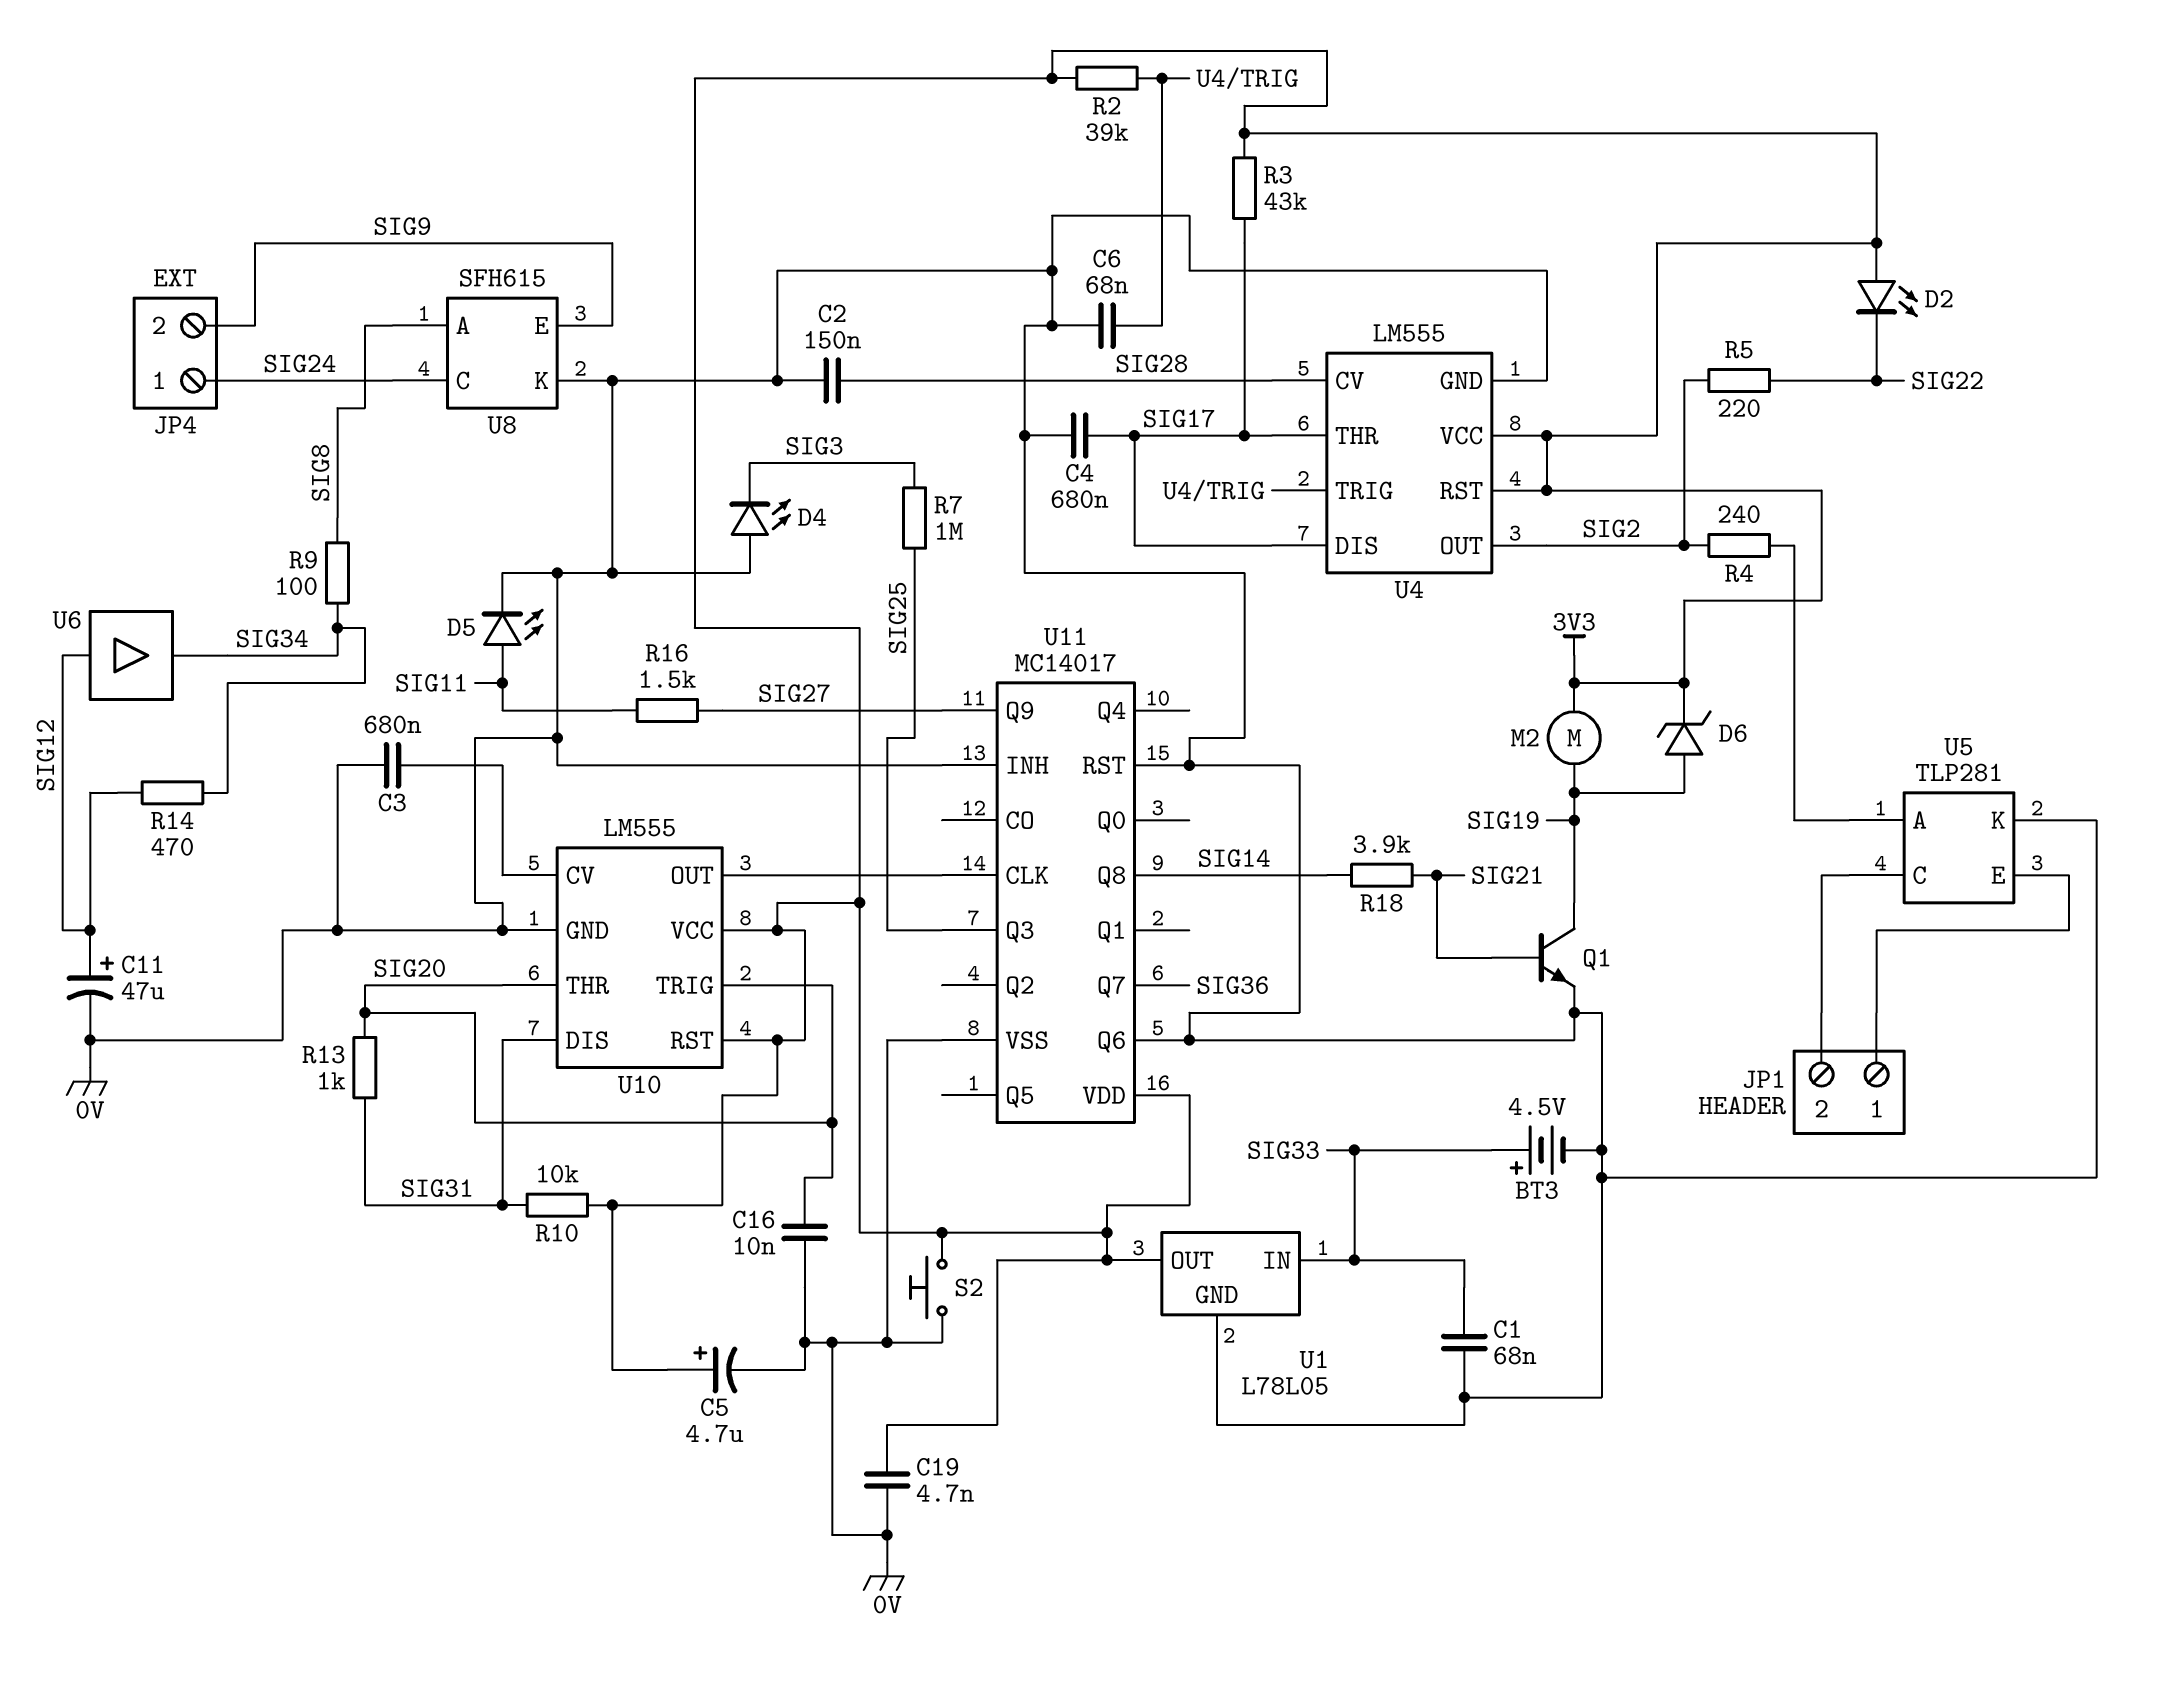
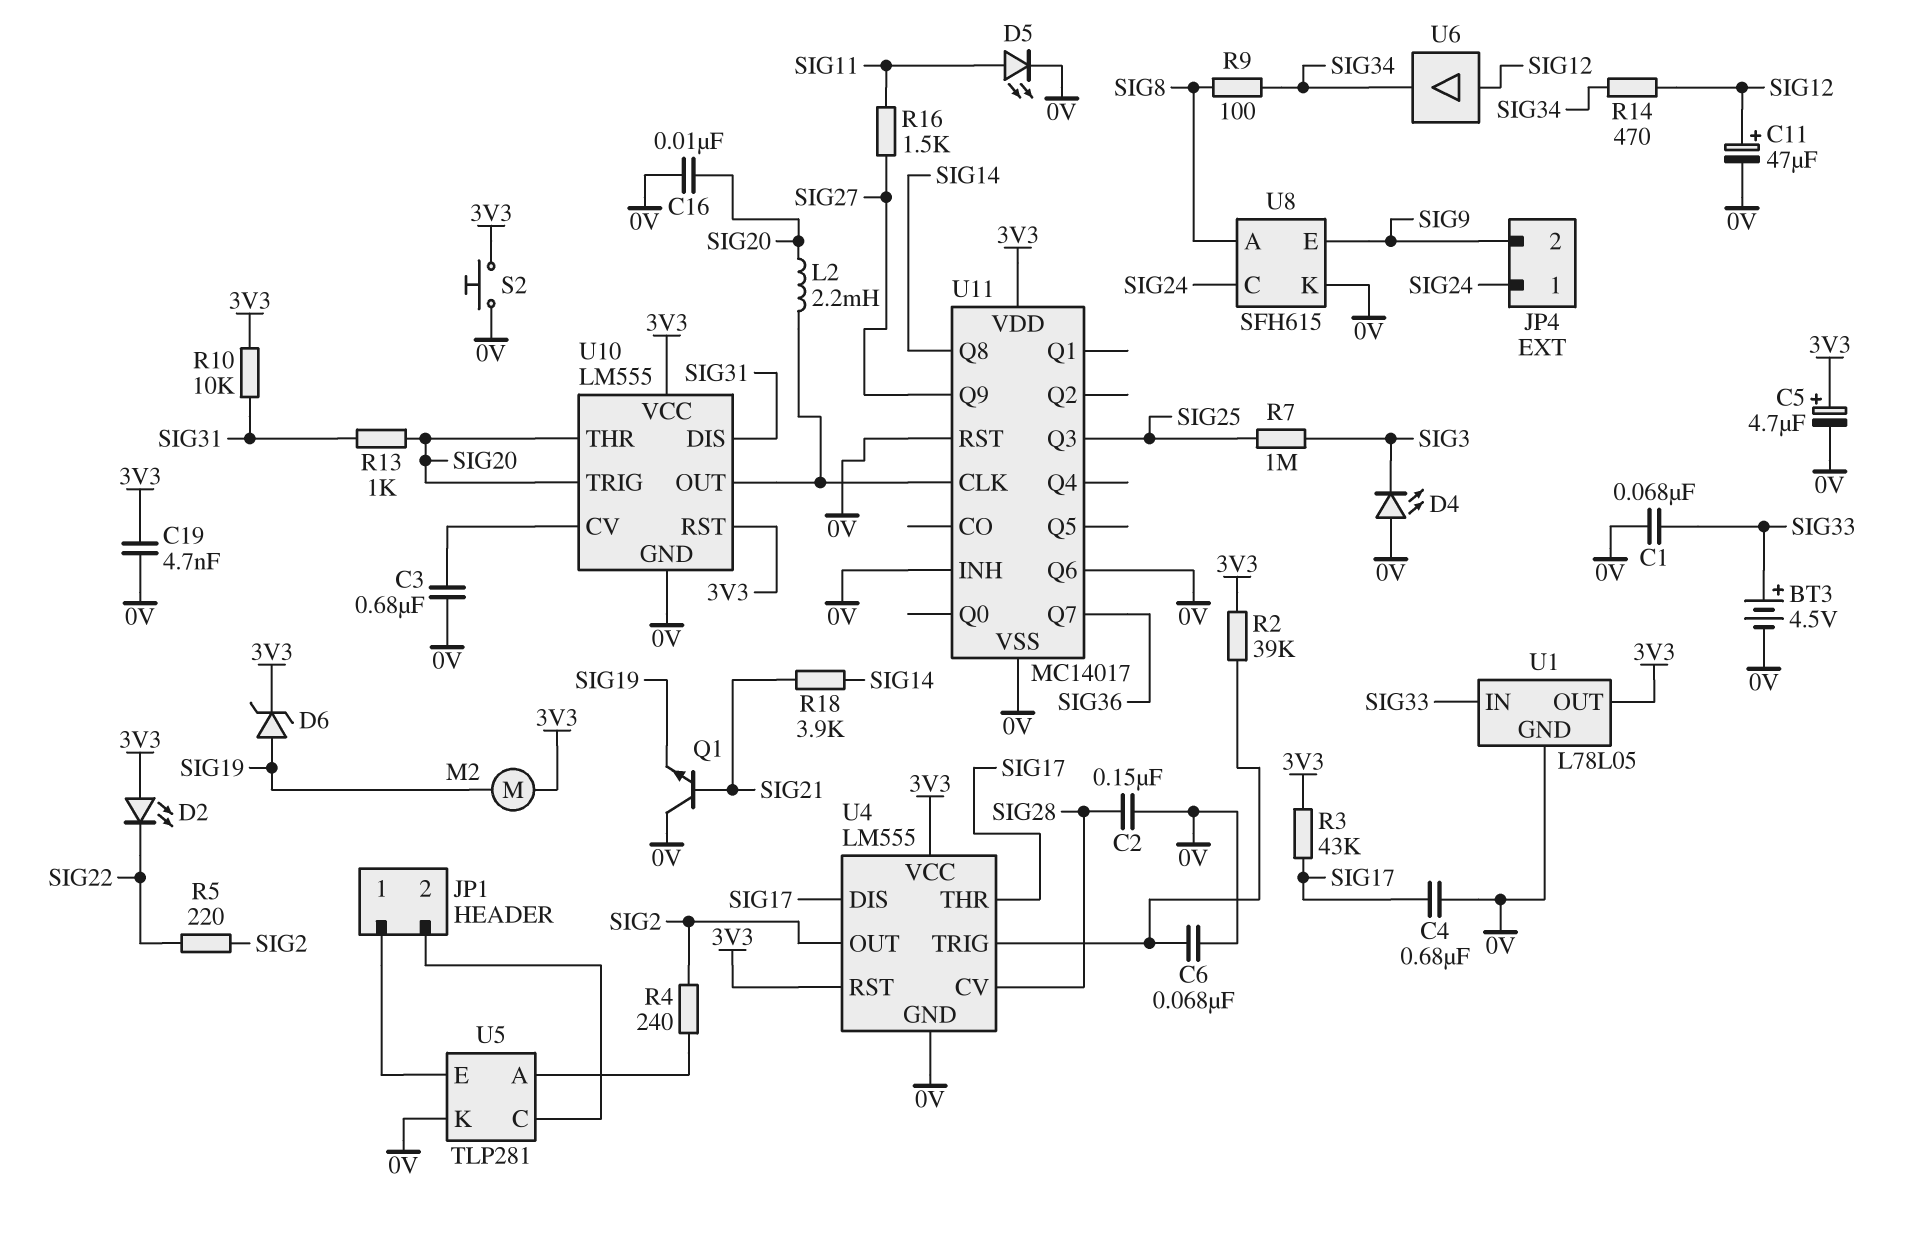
L2: none -> 2.2mH (SIG20, U10/OUT)
Q1: NPN (B SIG21, C SIG19, E 0V) -> NPN (B SIG21, C 0V, E SIG19)

